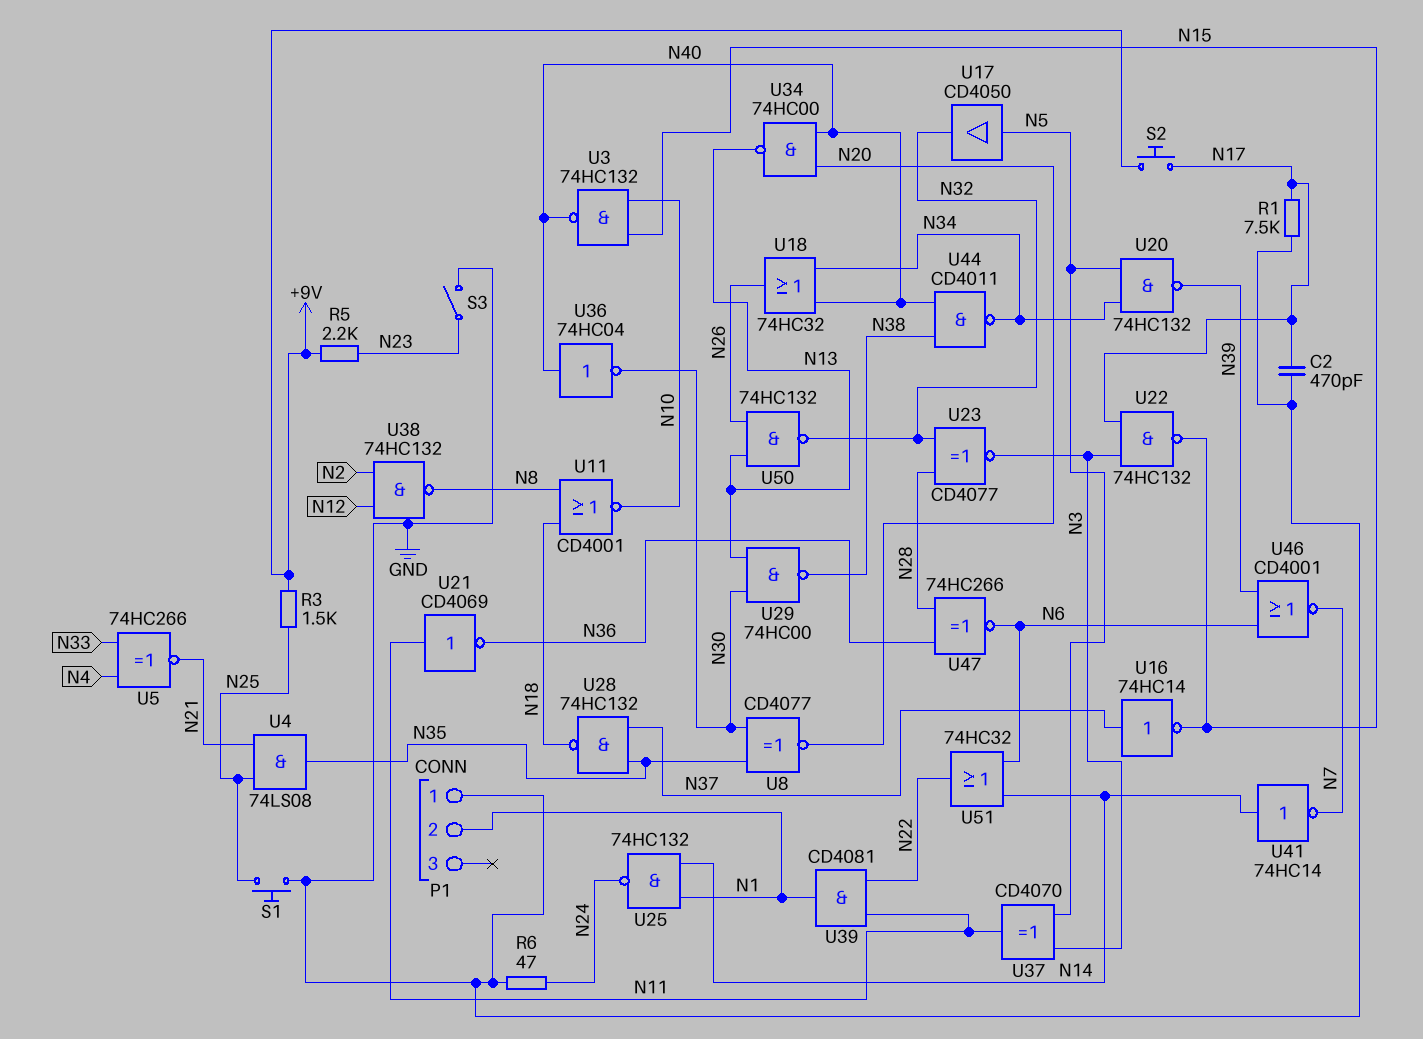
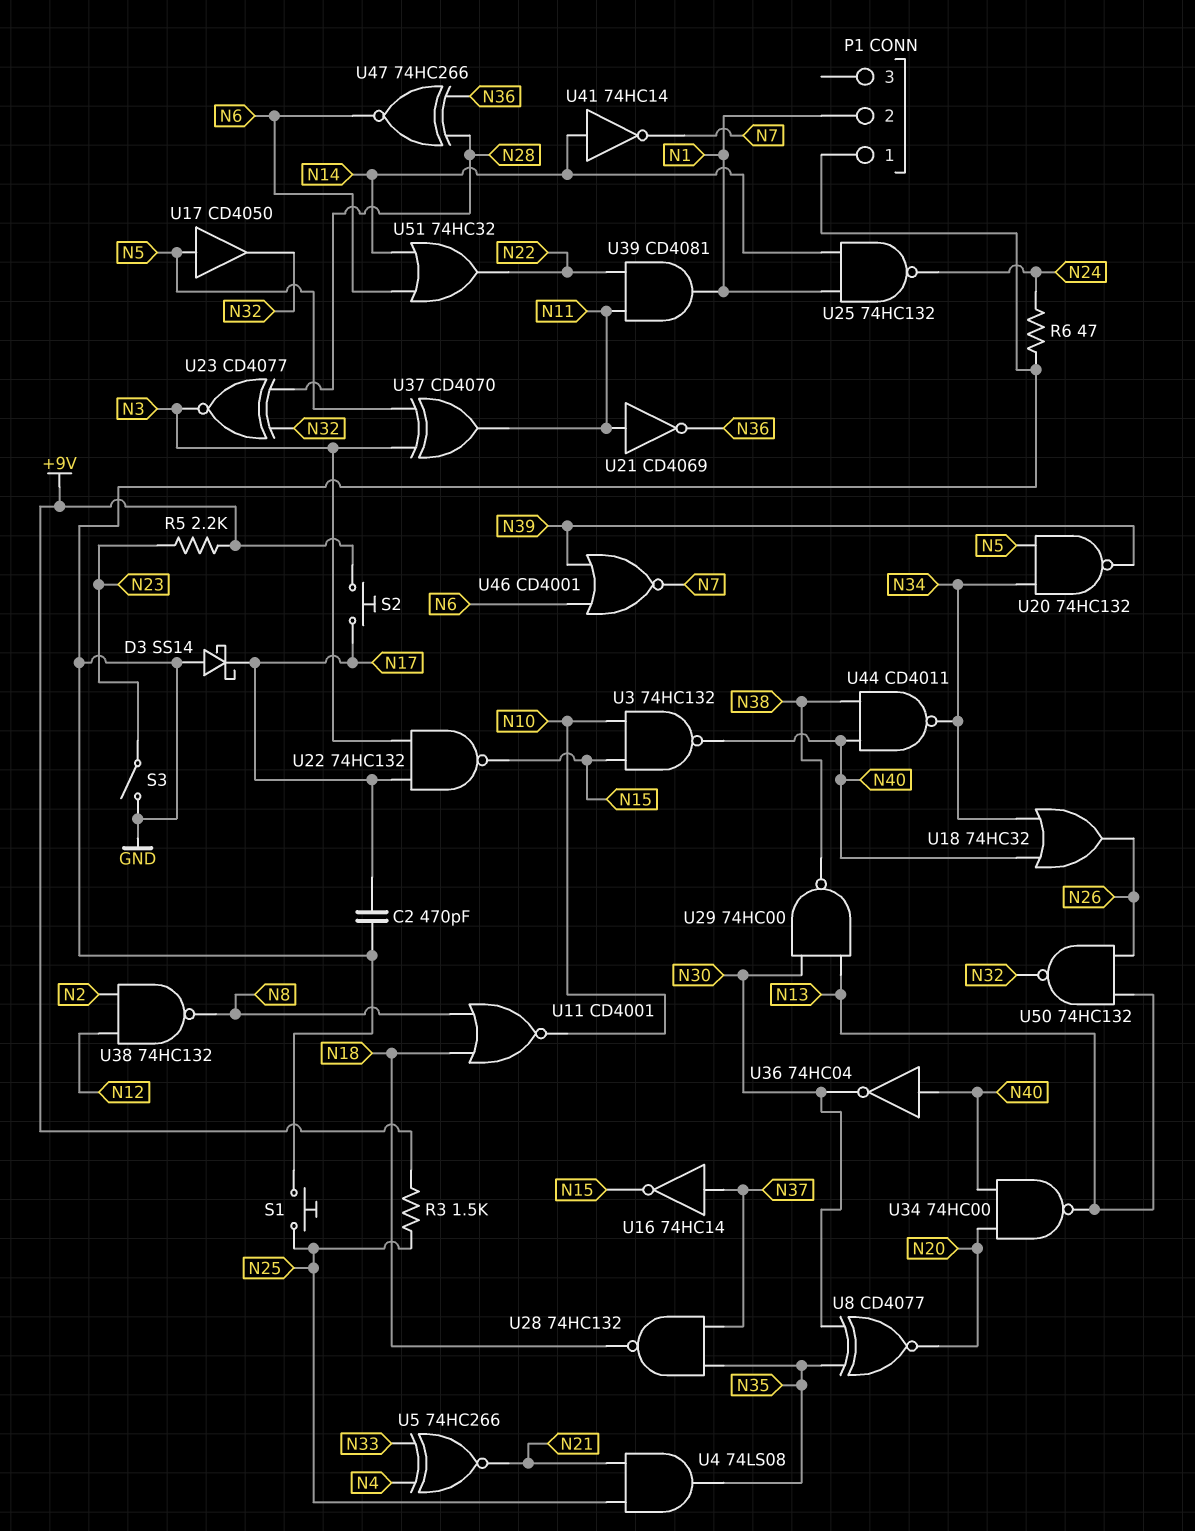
D3: none -> schottky SS14 (A GND, K N17)
R1: 7.5k (GND, N17) -> none

